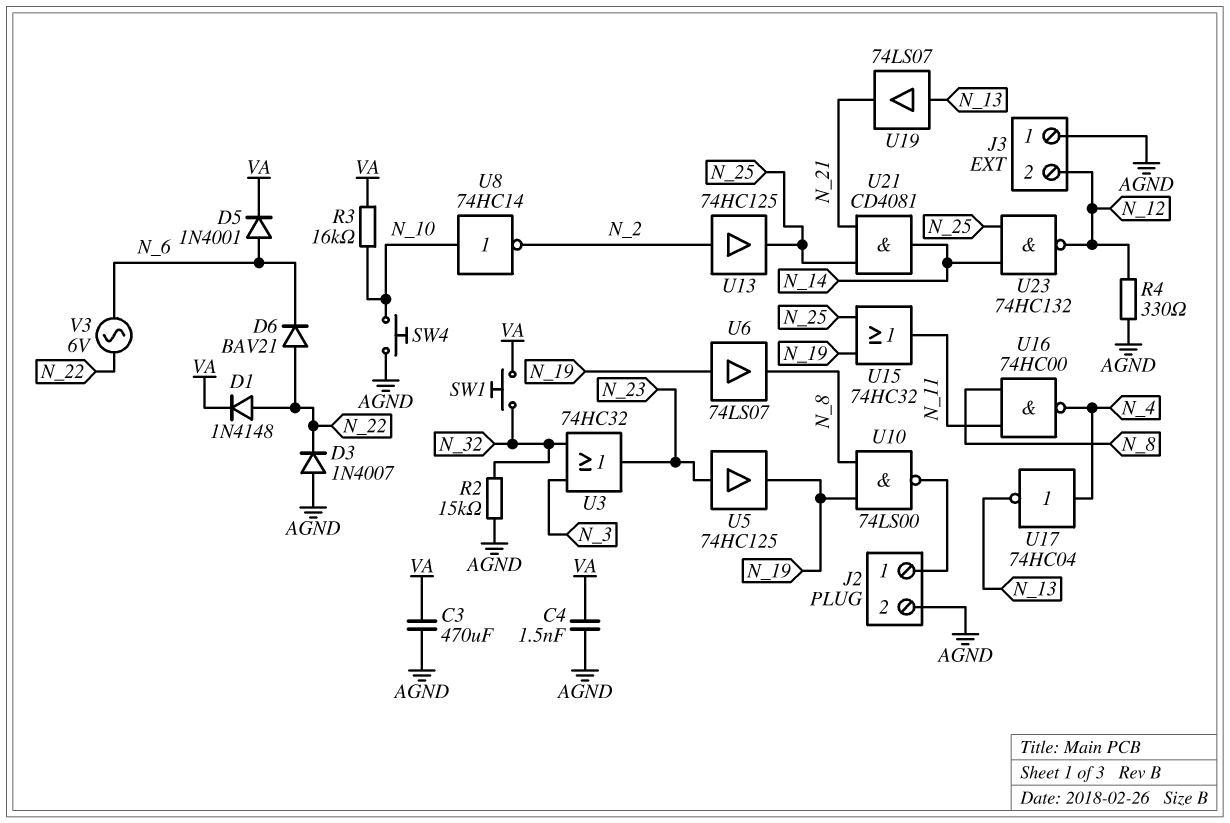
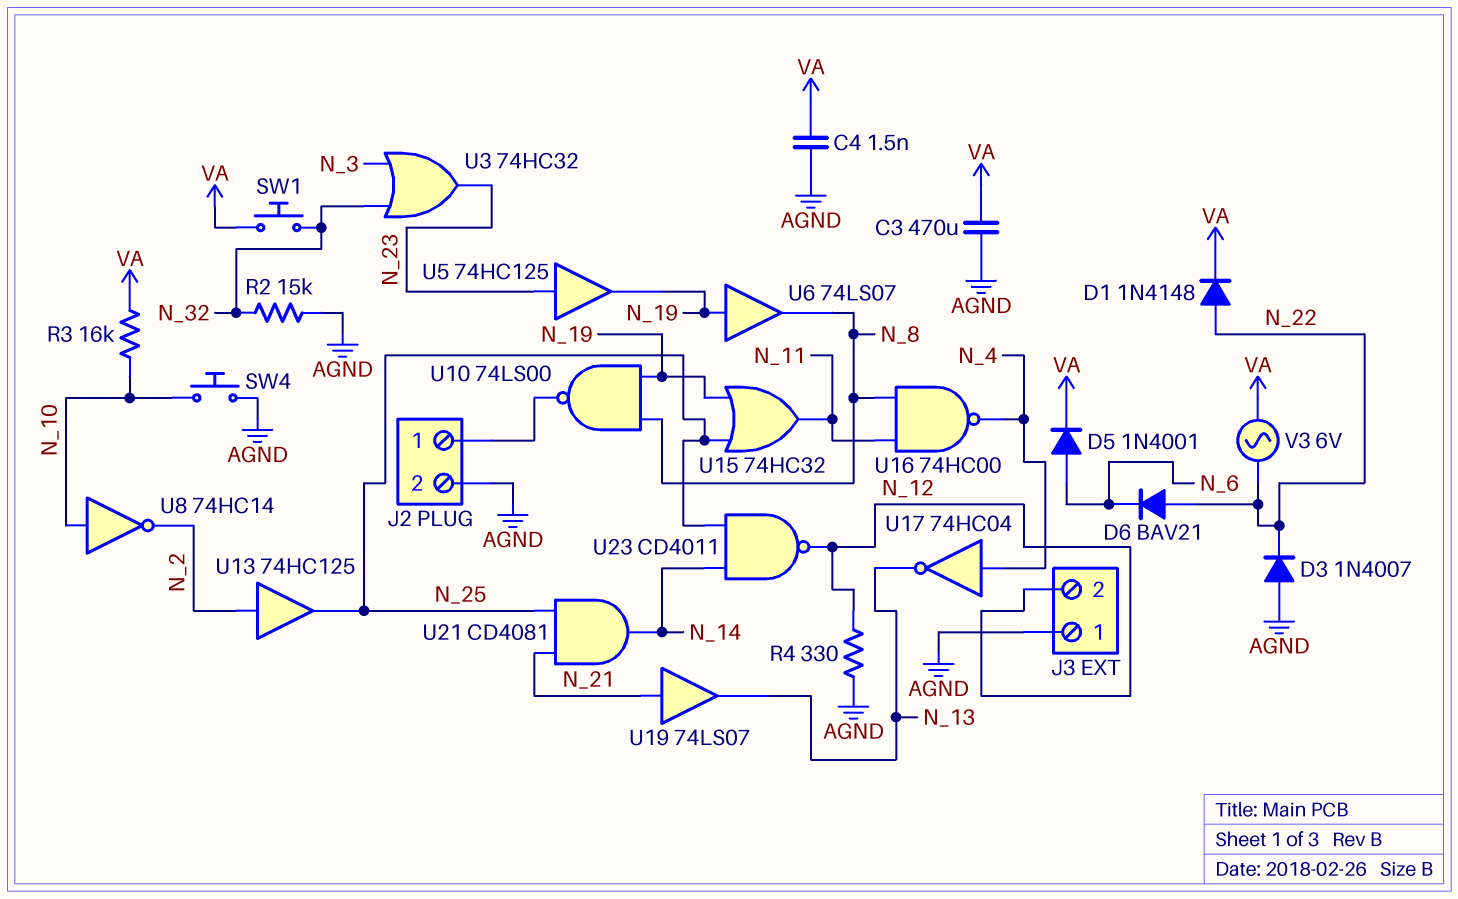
U19: buffer 74LS07 (in N_13, out N_21) -> buffer 74LS07 (in N_21, out N_13)
U23: NAND 74HC132 (in N_14, in N_25, out N_12) -> NAND CD4011 (in N_14, in N_25, out N_12)
V3: AC 6V (N_6, N_22) -> AC 6V (N_22, VA)

